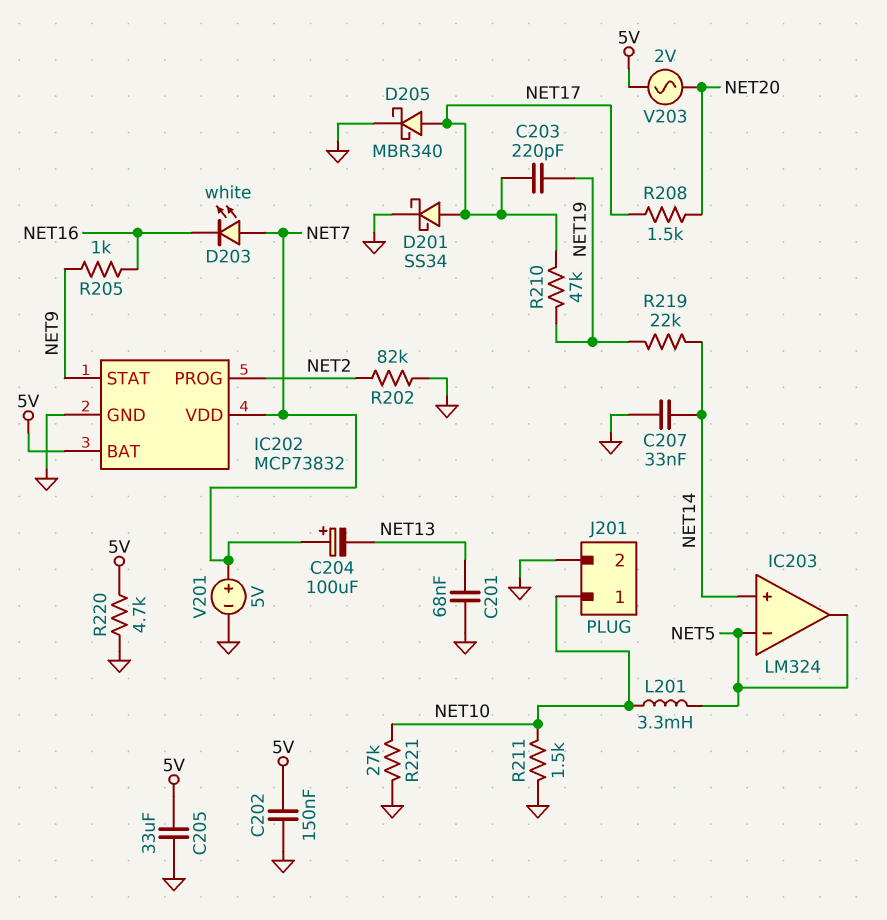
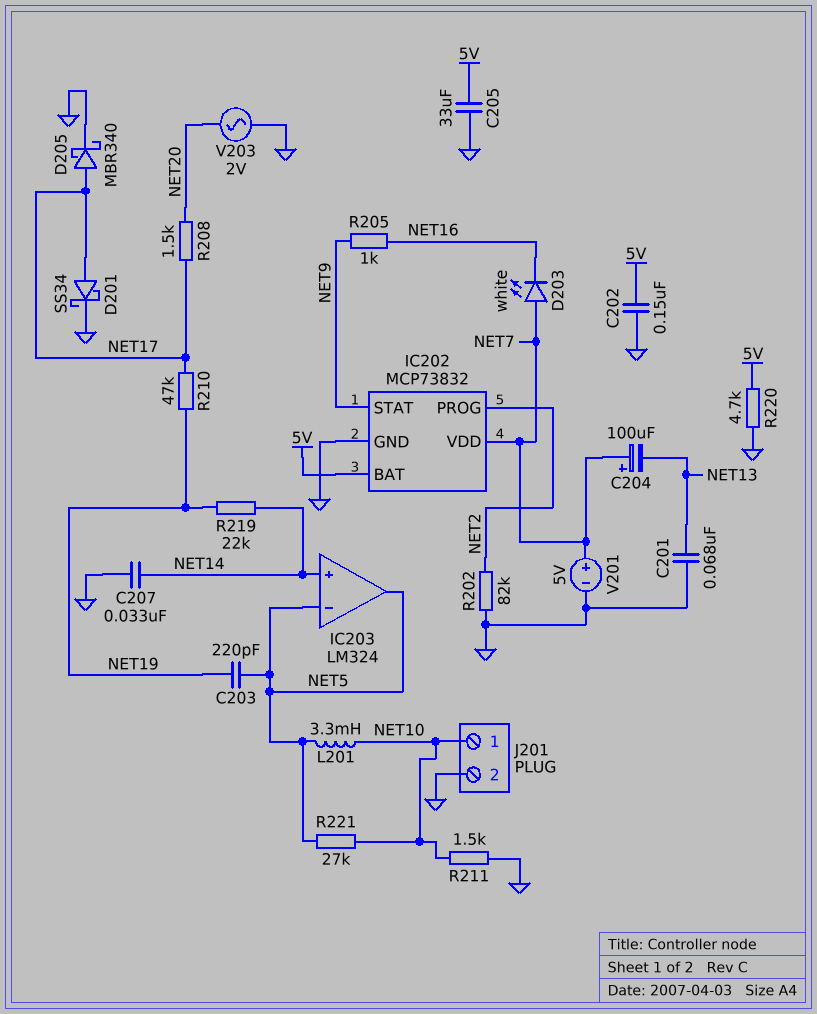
C203: 220pF (NET17, NET19) -> 220pF (NET5, NET19)
R221: 27k (GND, NET10) -> 27k (NET5, NET10)
V203: AC 2V (5V, NET20) -> AC 2V (GND, NET20)

